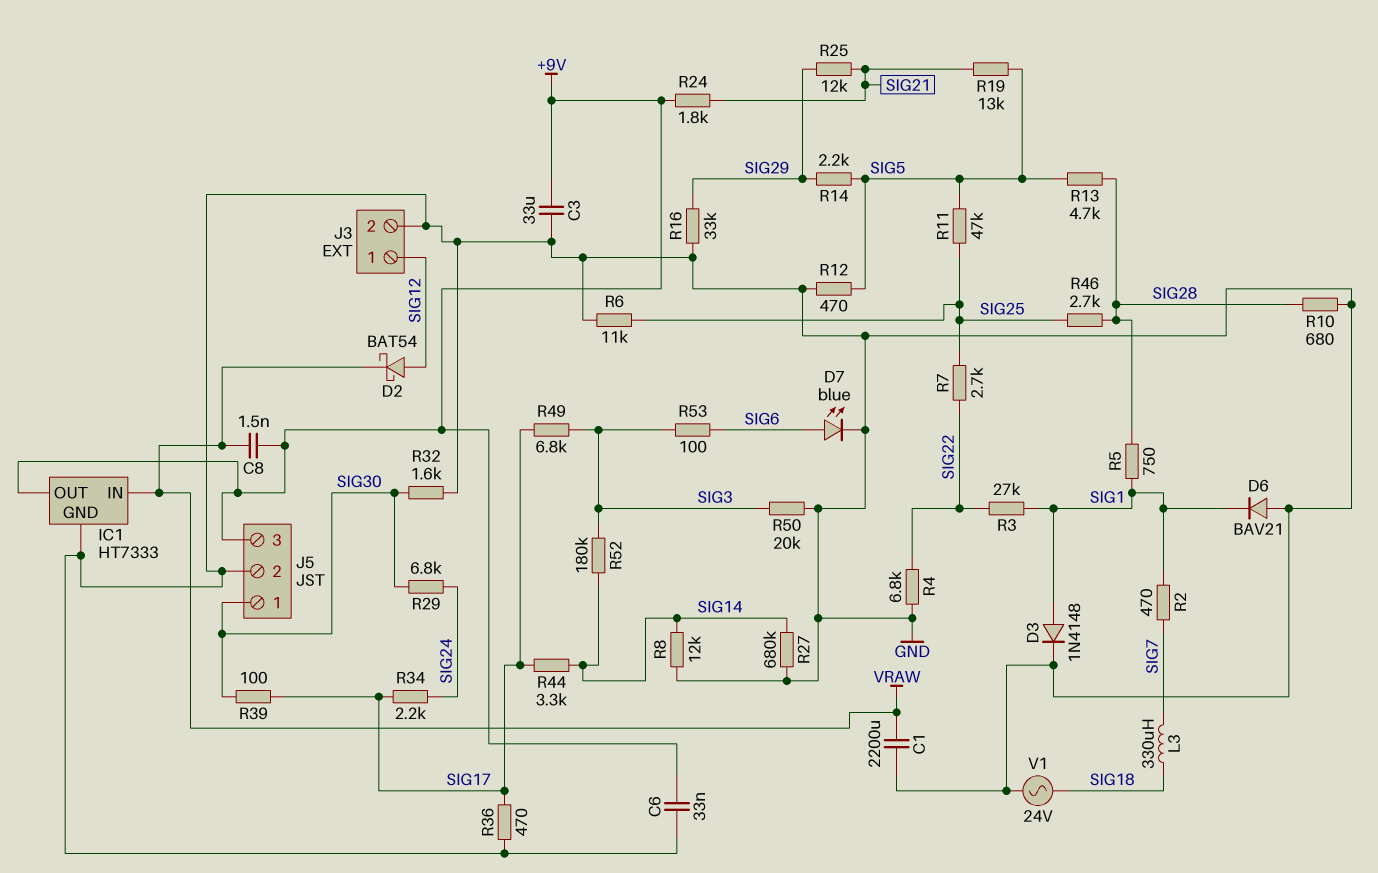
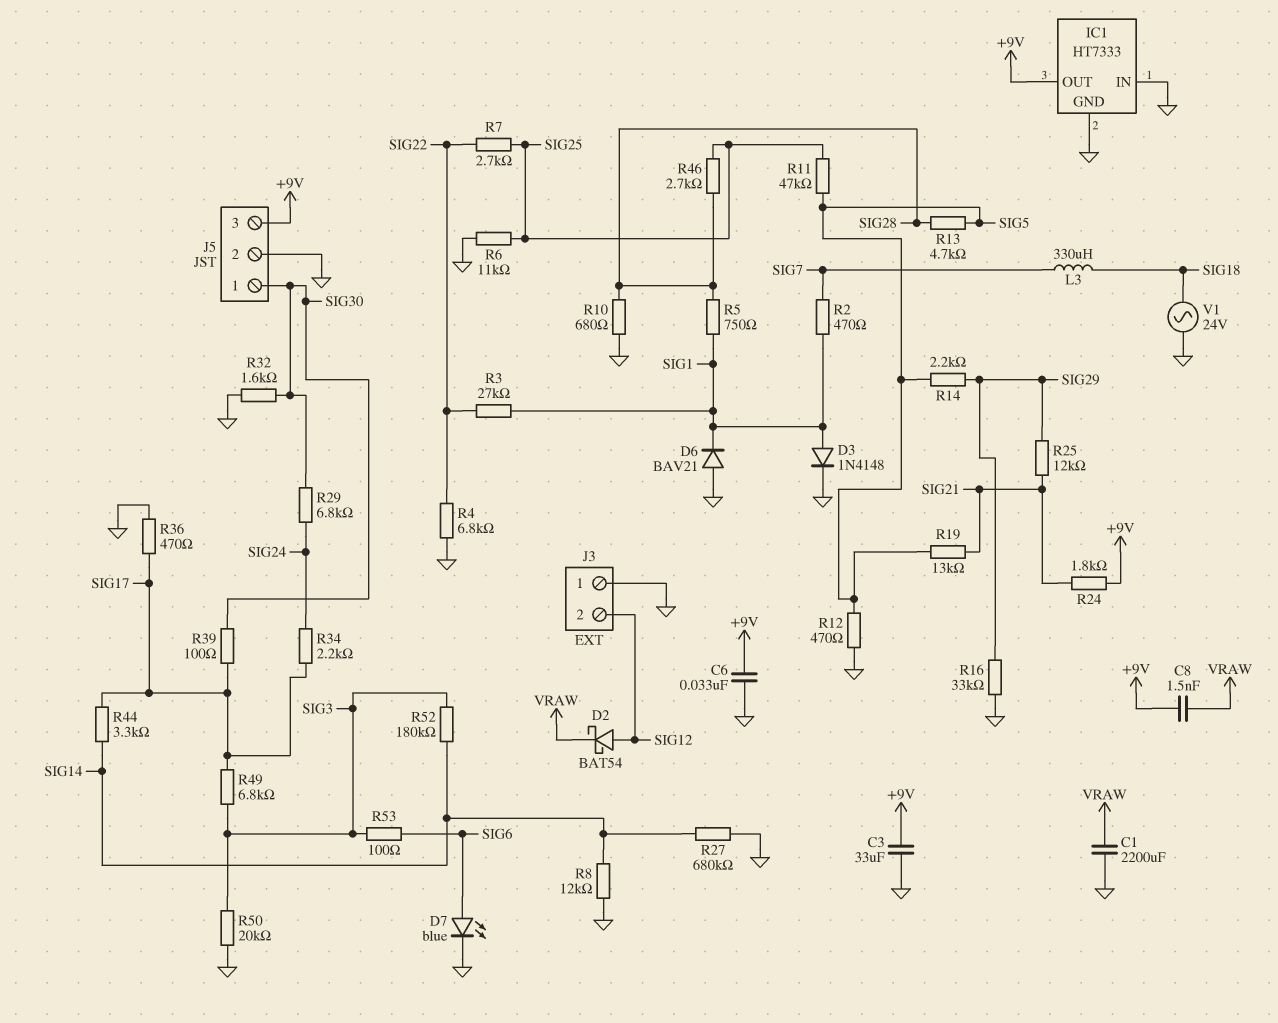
IC1 pin IN: VRAW -> GND
J3 pin 1: SIG12 -> GND
J3 pin 2: GND -> SIG12

